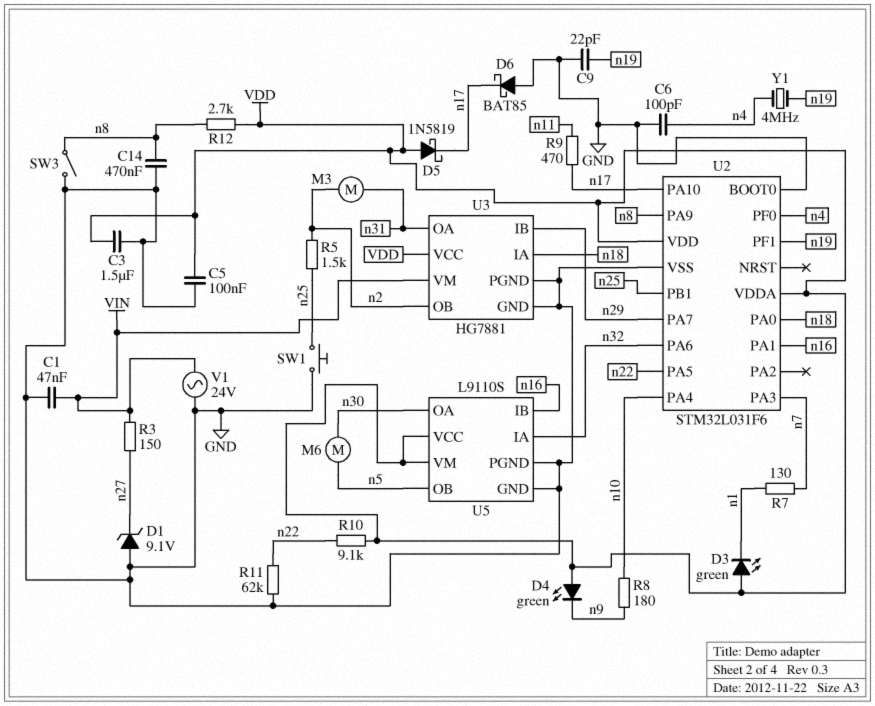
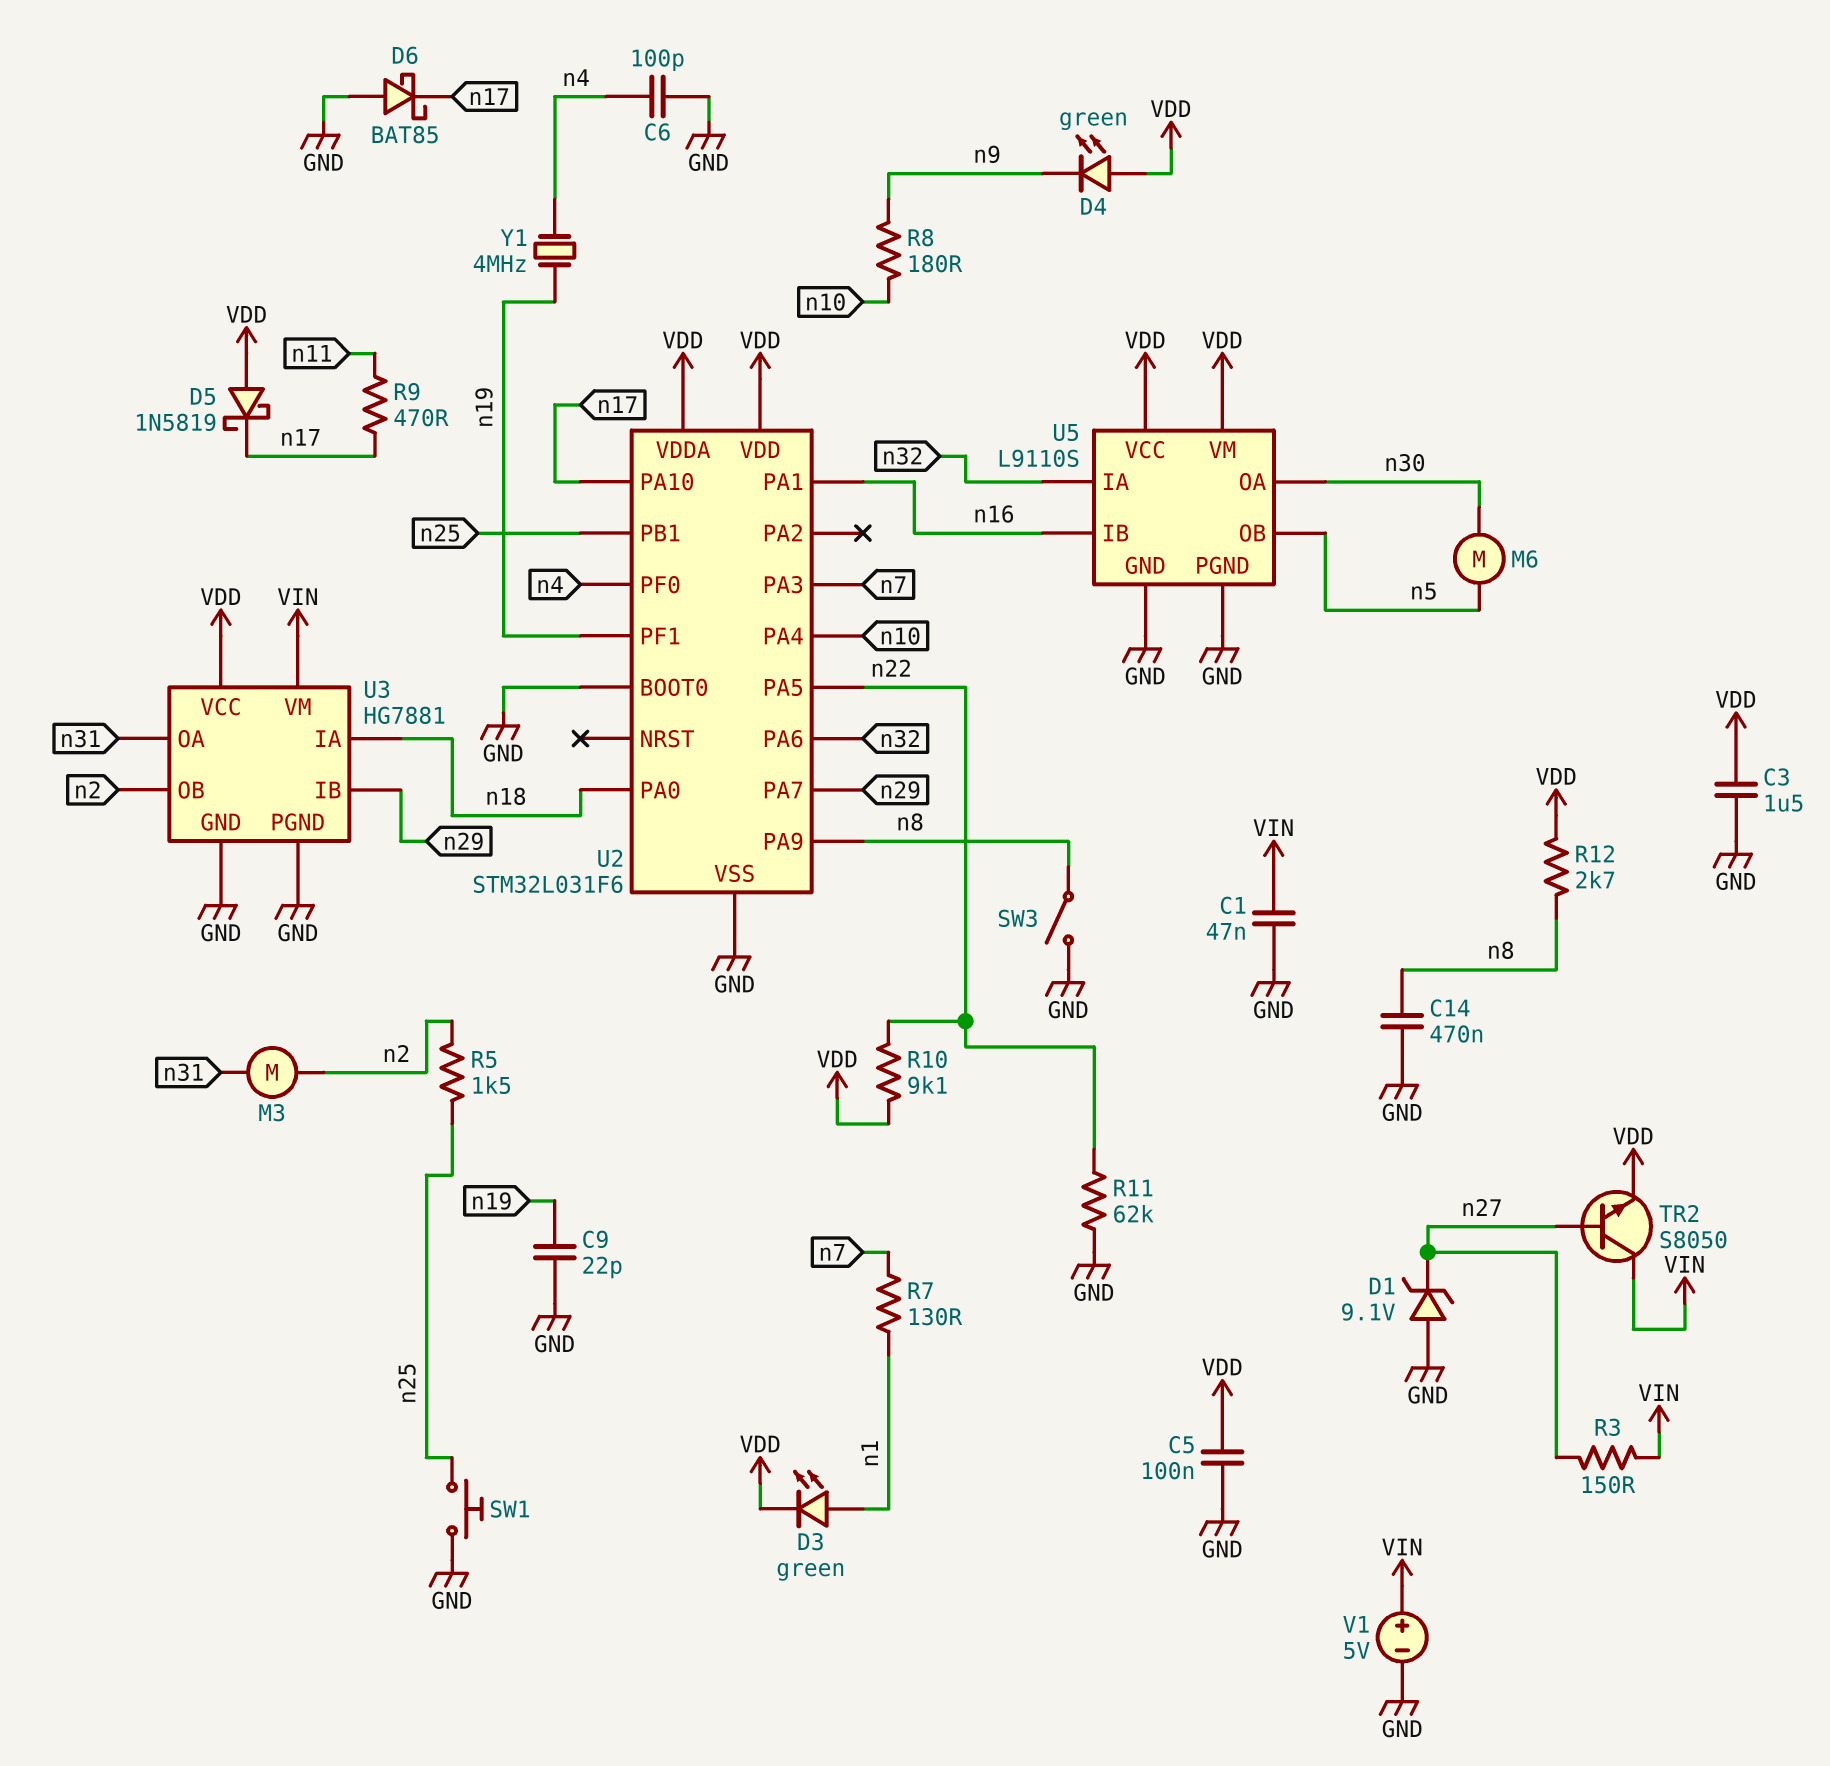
D3: LED green (A VDD, K n1) -> LED green (A n1, K VDD)
TR2: none -> NPN S8050 (B n27, C VIN, E VDD)
V1: AC 24V (GND, VIN) -> 5V (plus VIN, minus GND)

